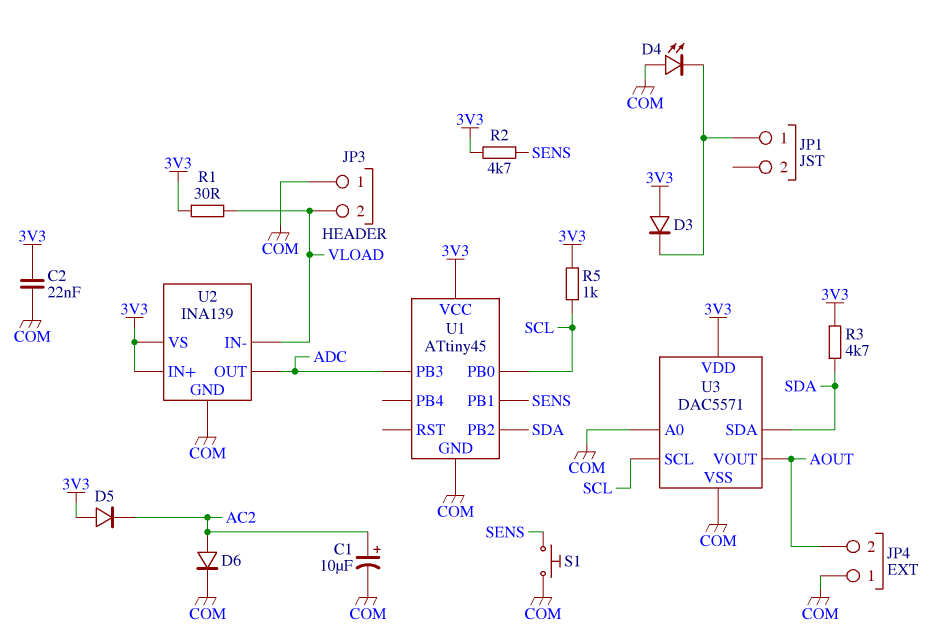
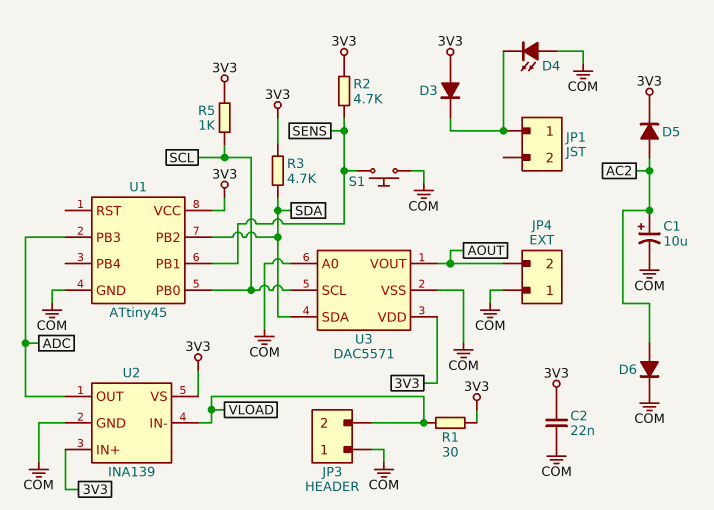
D5: diode (A 3V3, K AC2) -> diode (A AC2, K 3V3)

